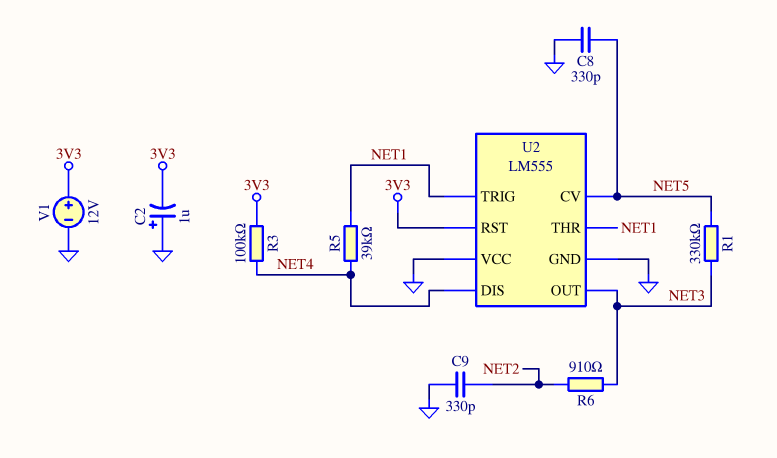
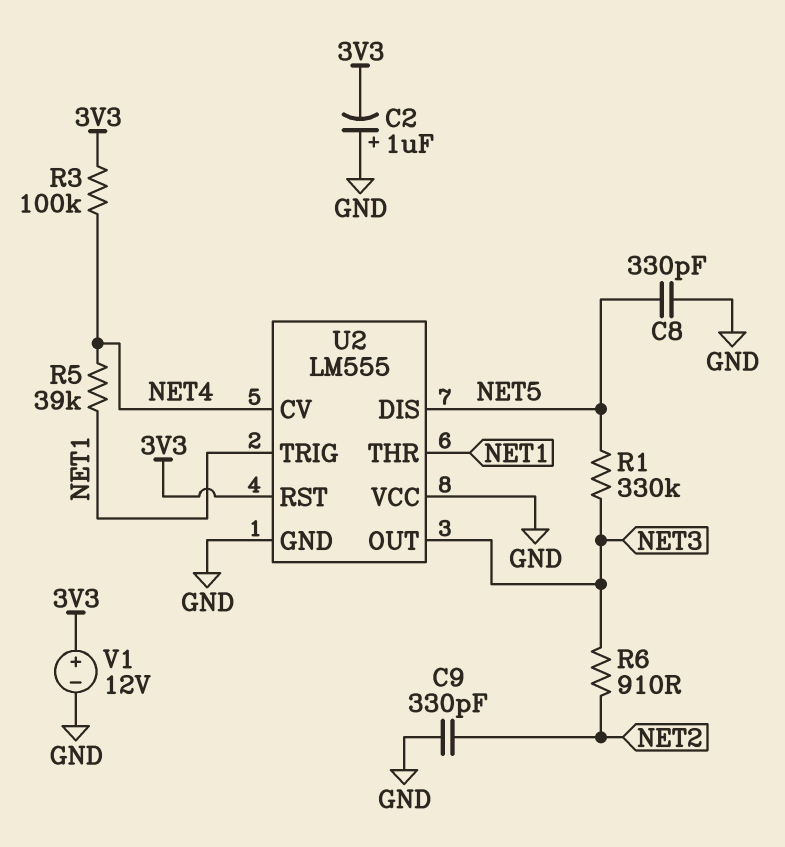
U2 pin CV: NET5 -> NET4
U2 pin DIS: NET4 -> NET5

